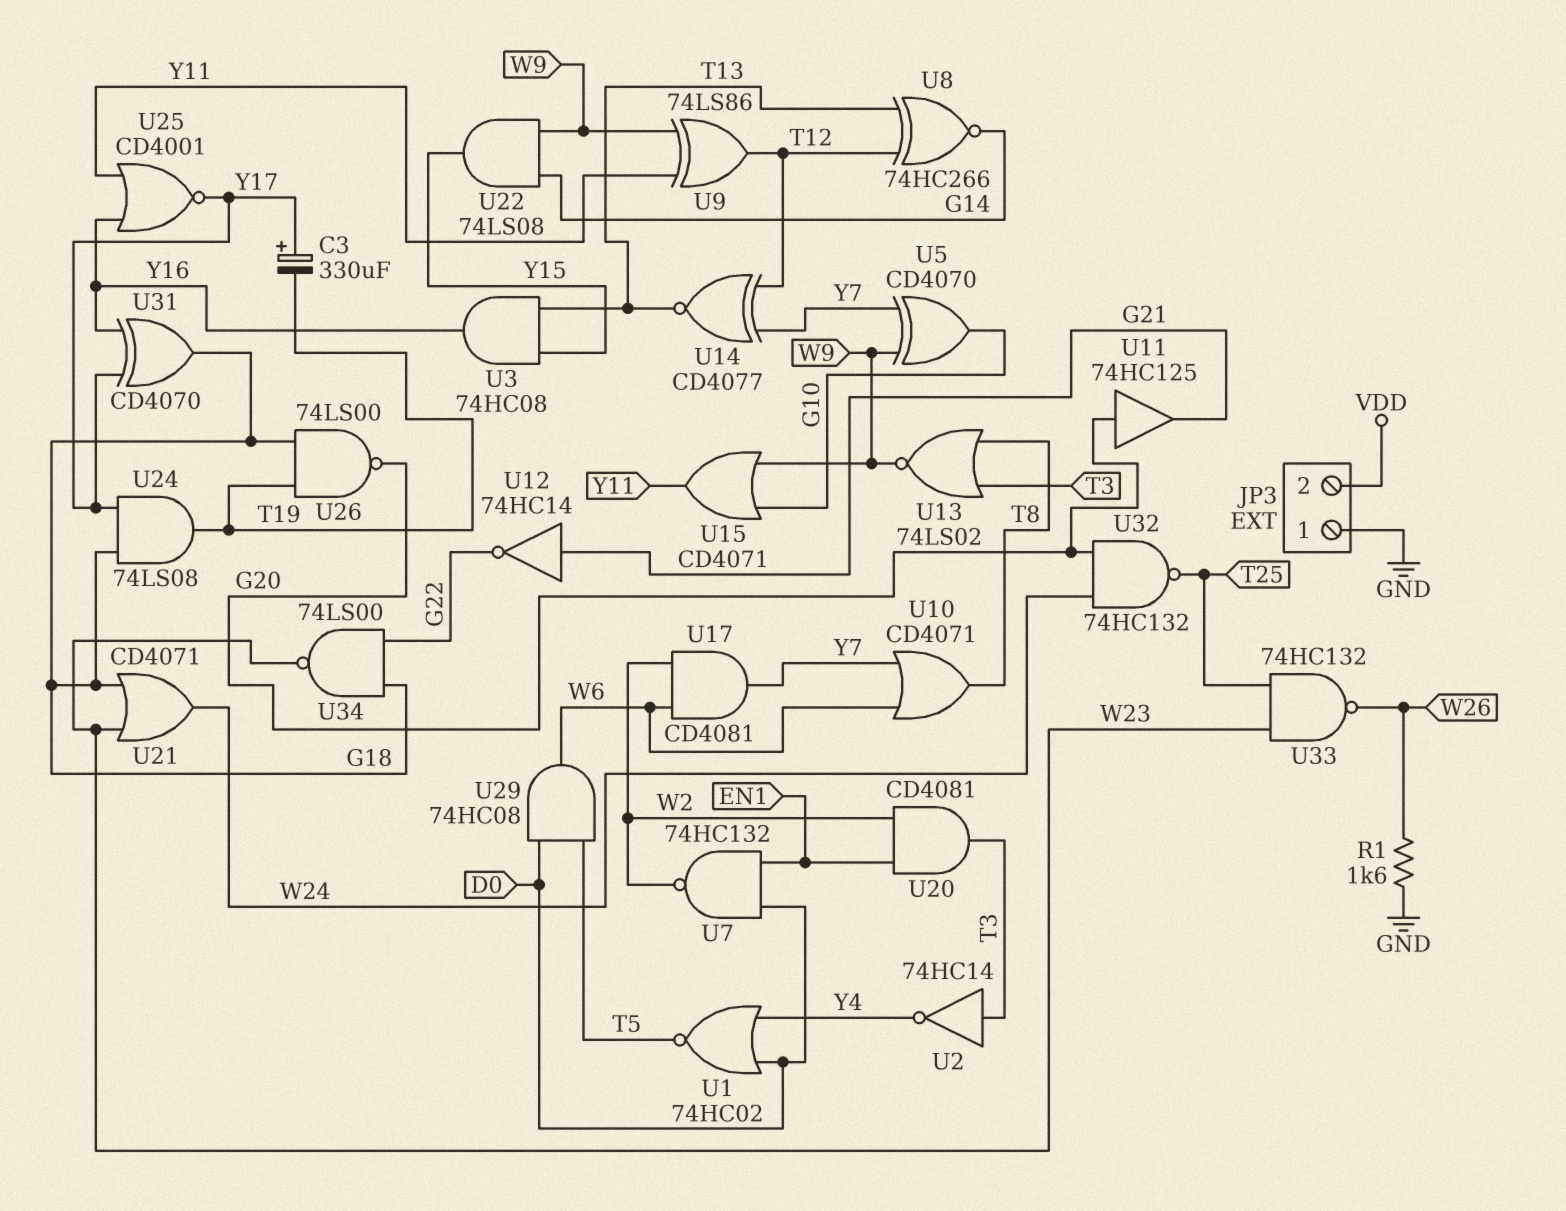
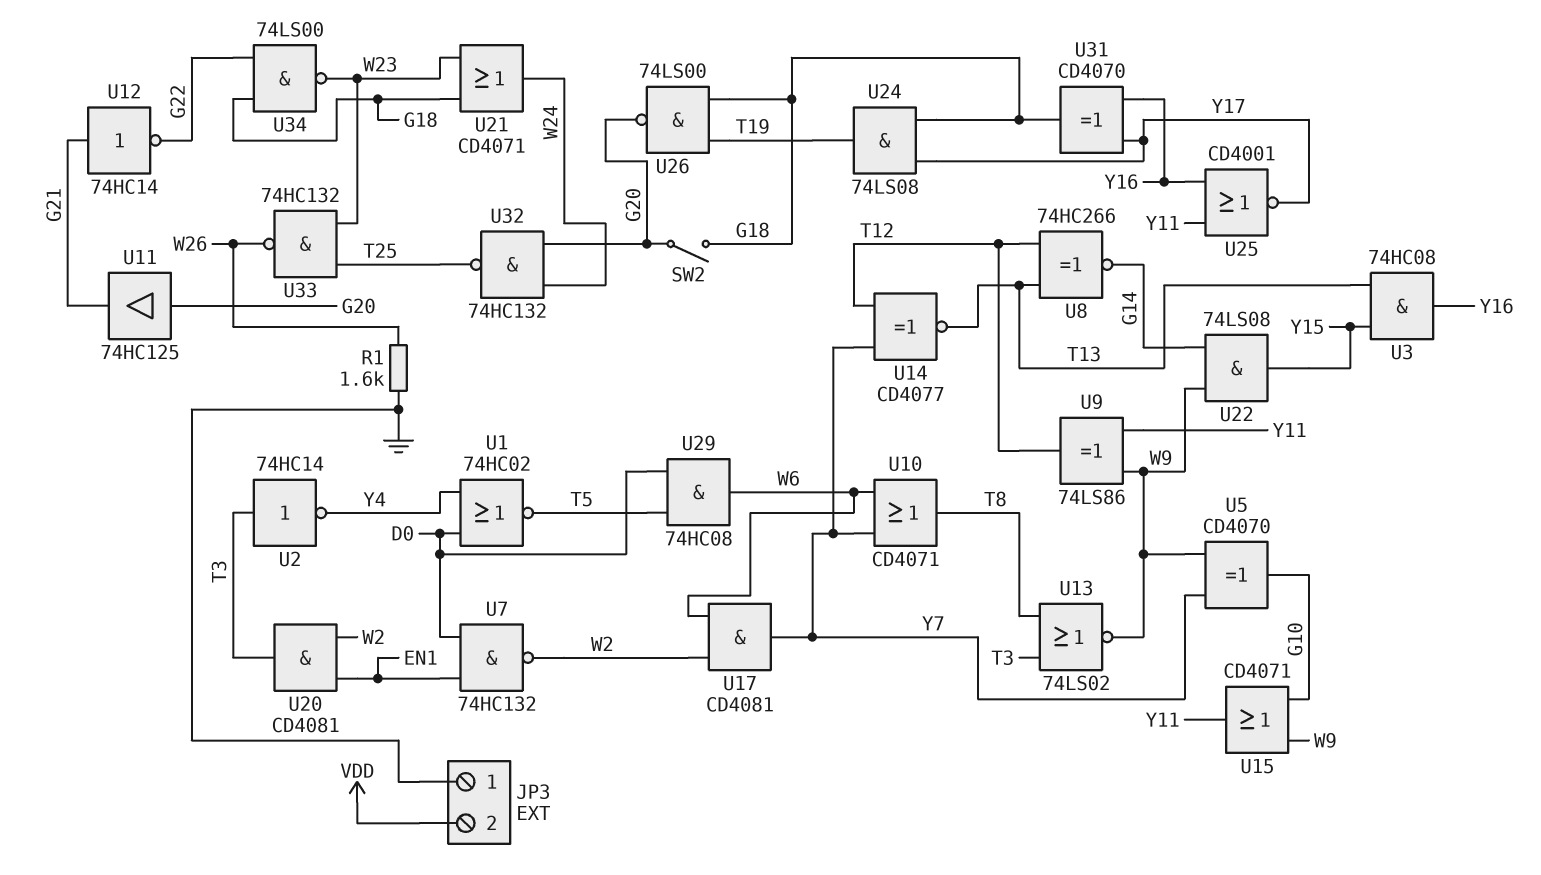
C3: 330uF (plus Y17, minus T19) -> none
SW2: none -> switch (G18, G20)

